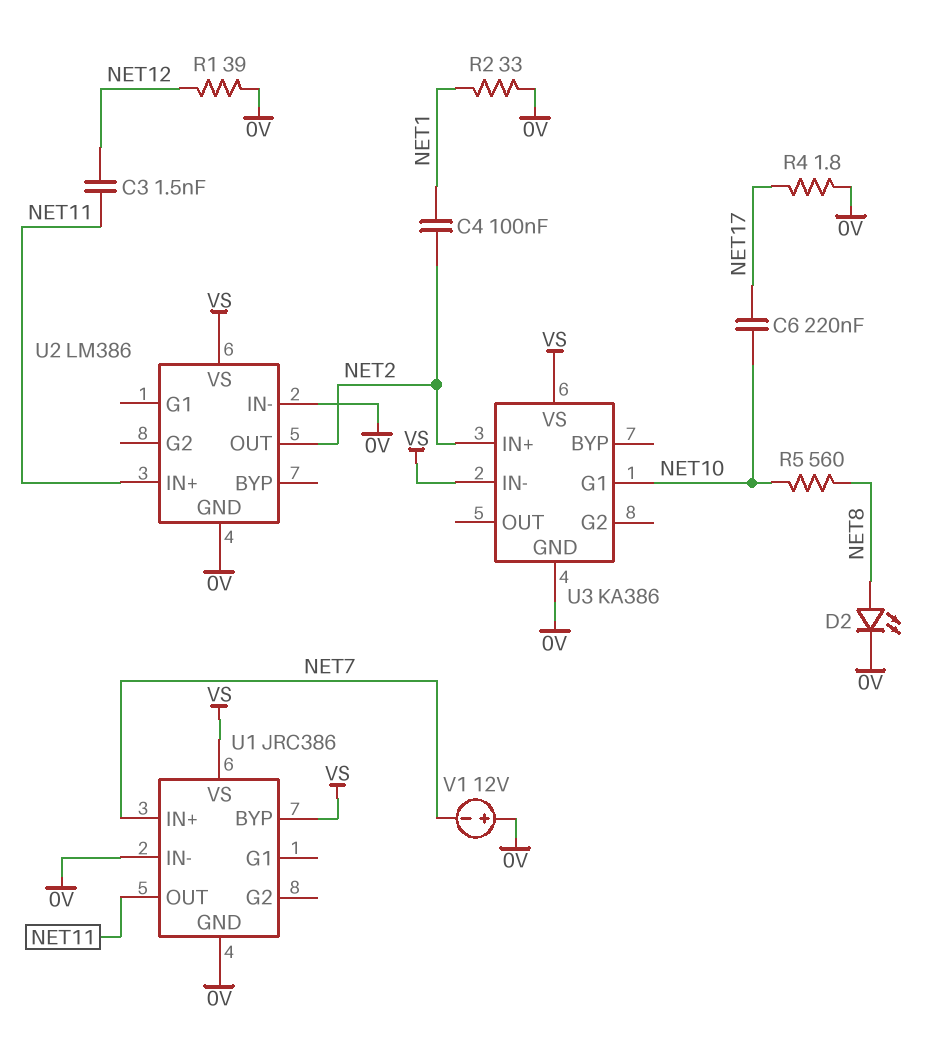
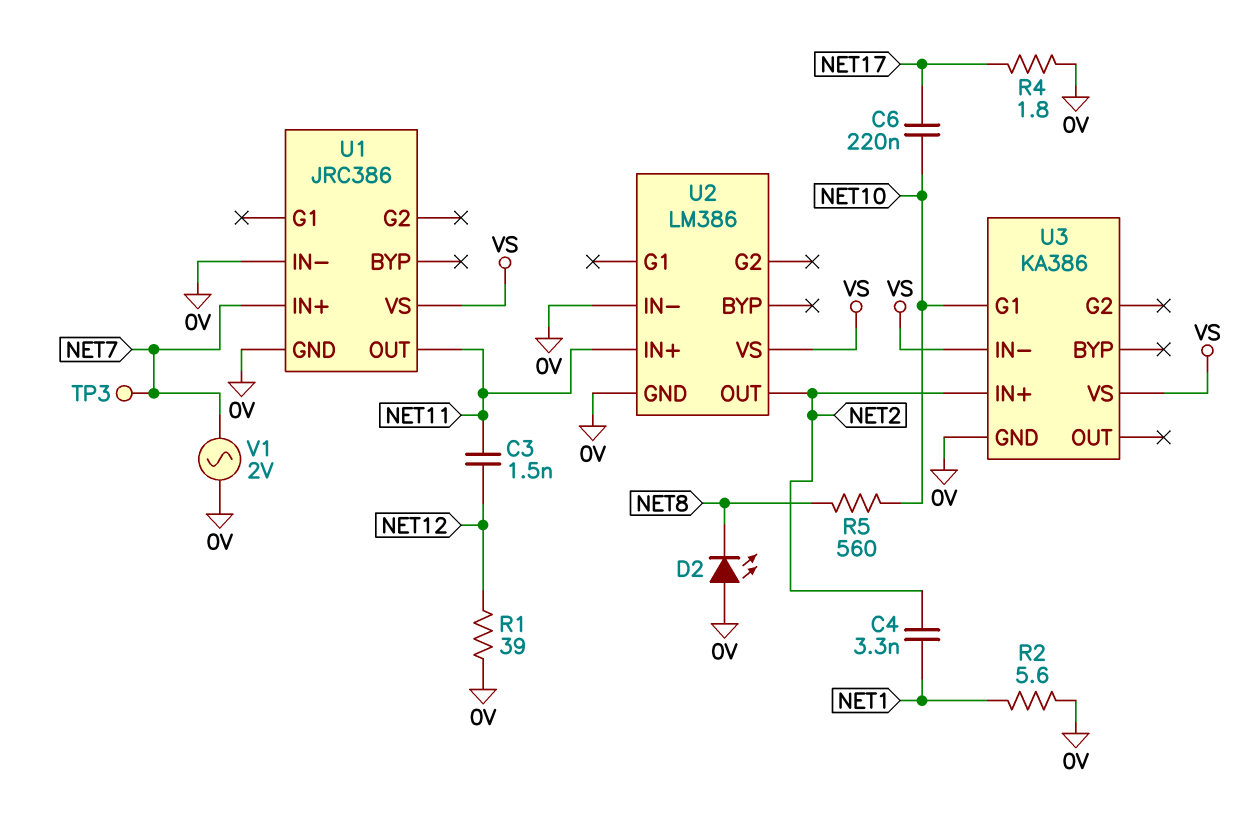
C4: 100nF (NET1, NET2) -> 3.3nF (NET1, NET2)
D2: LED (A NET8, K 0V) -> LED (A 0V, K NET8)
R2: 33 (0V, NET1) -> 5.6 (0V, NET1)
TP3: none -> test point (NET7)
U1 pin BYP: VS -> none
V1: 12V (plus 0V, minus NET7) -> AC 2V (0V, NET7)

